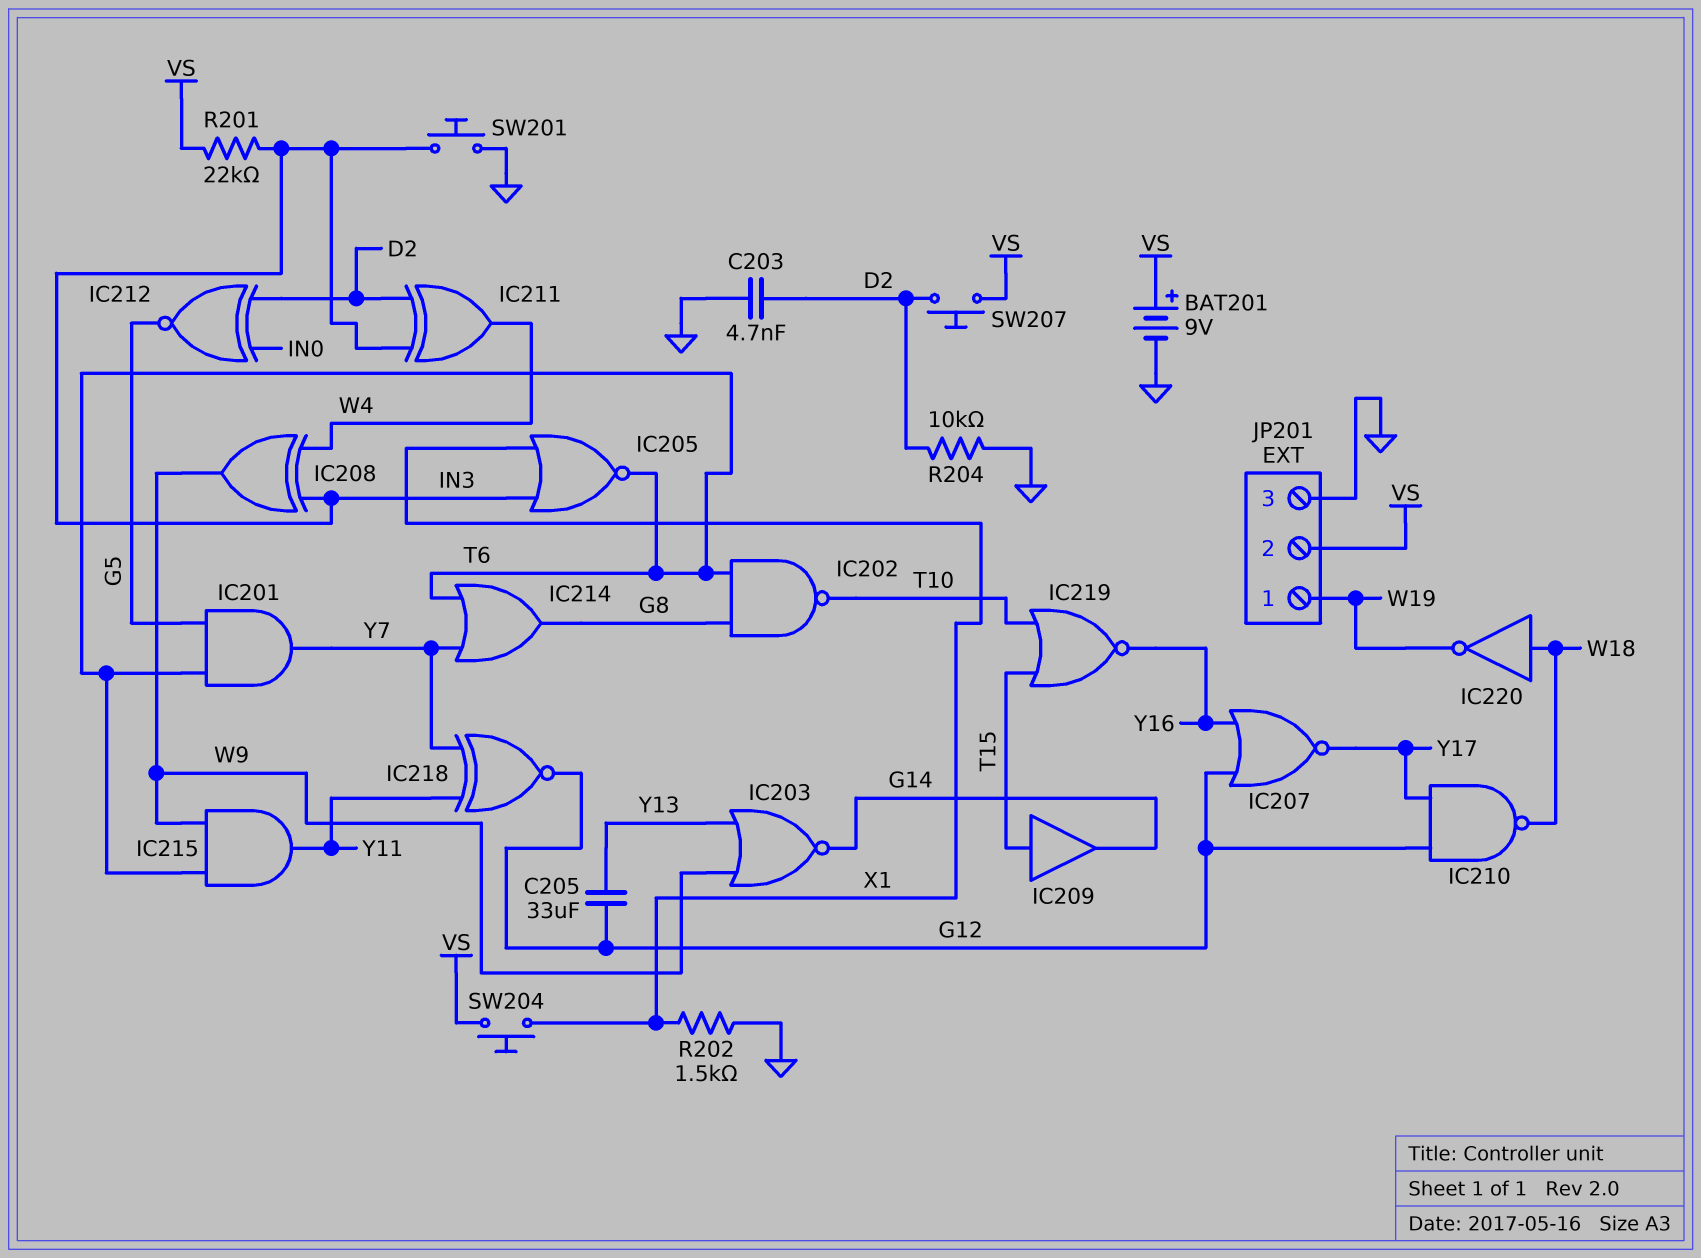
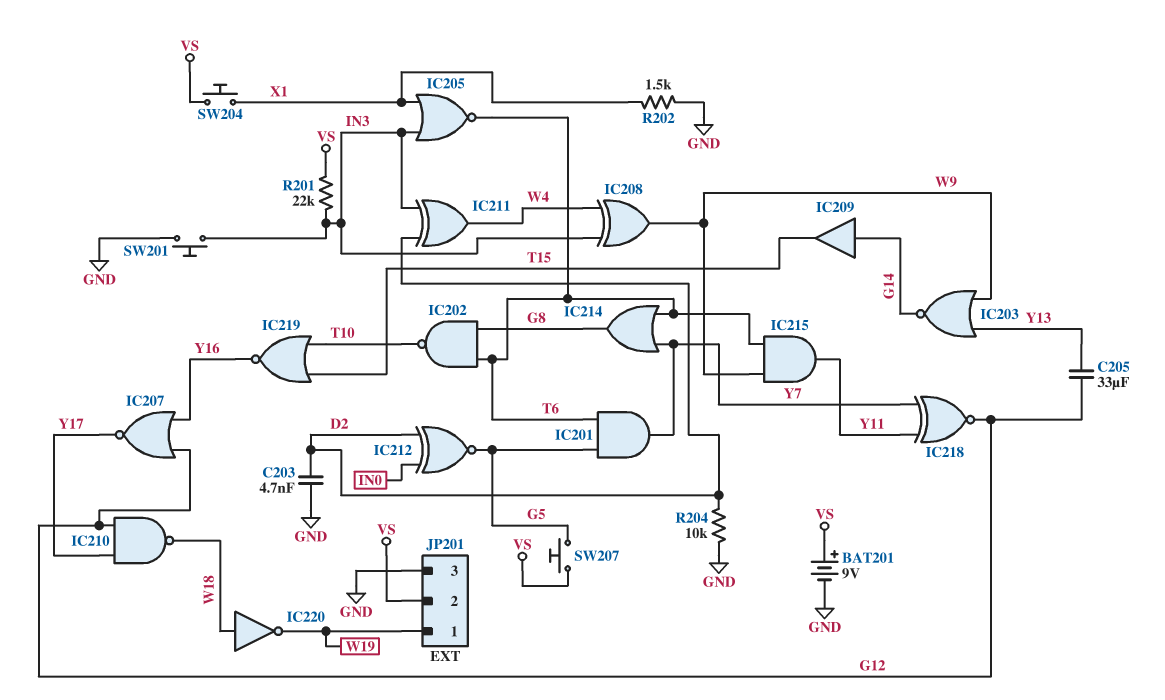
IC209: buffer (in T15, out G14) -> buffer (in G14, out T15)
SW207: button (D2, VS) -> button (G5, VS)

